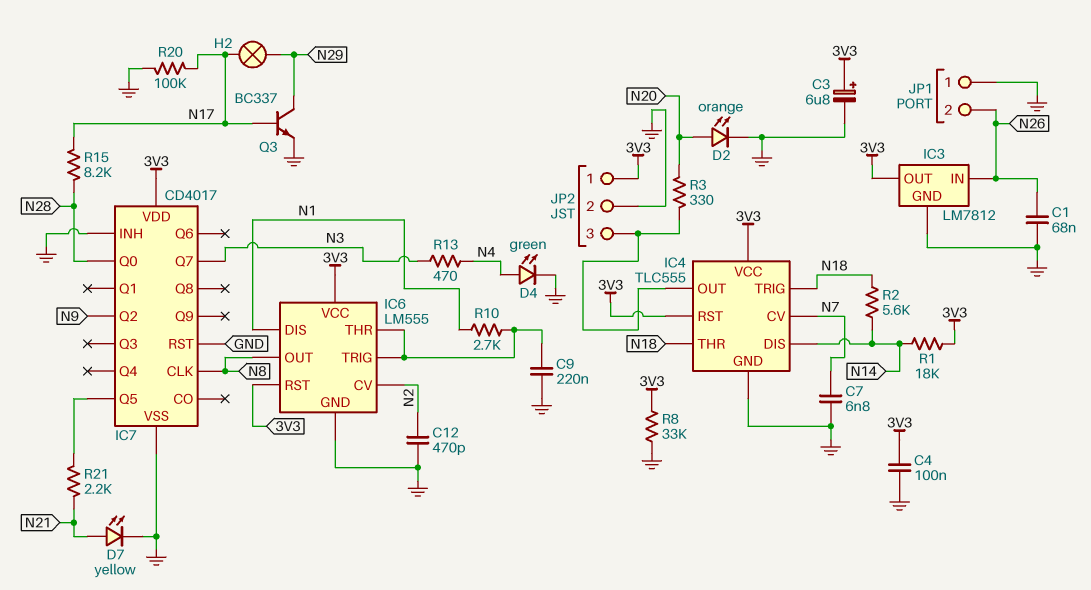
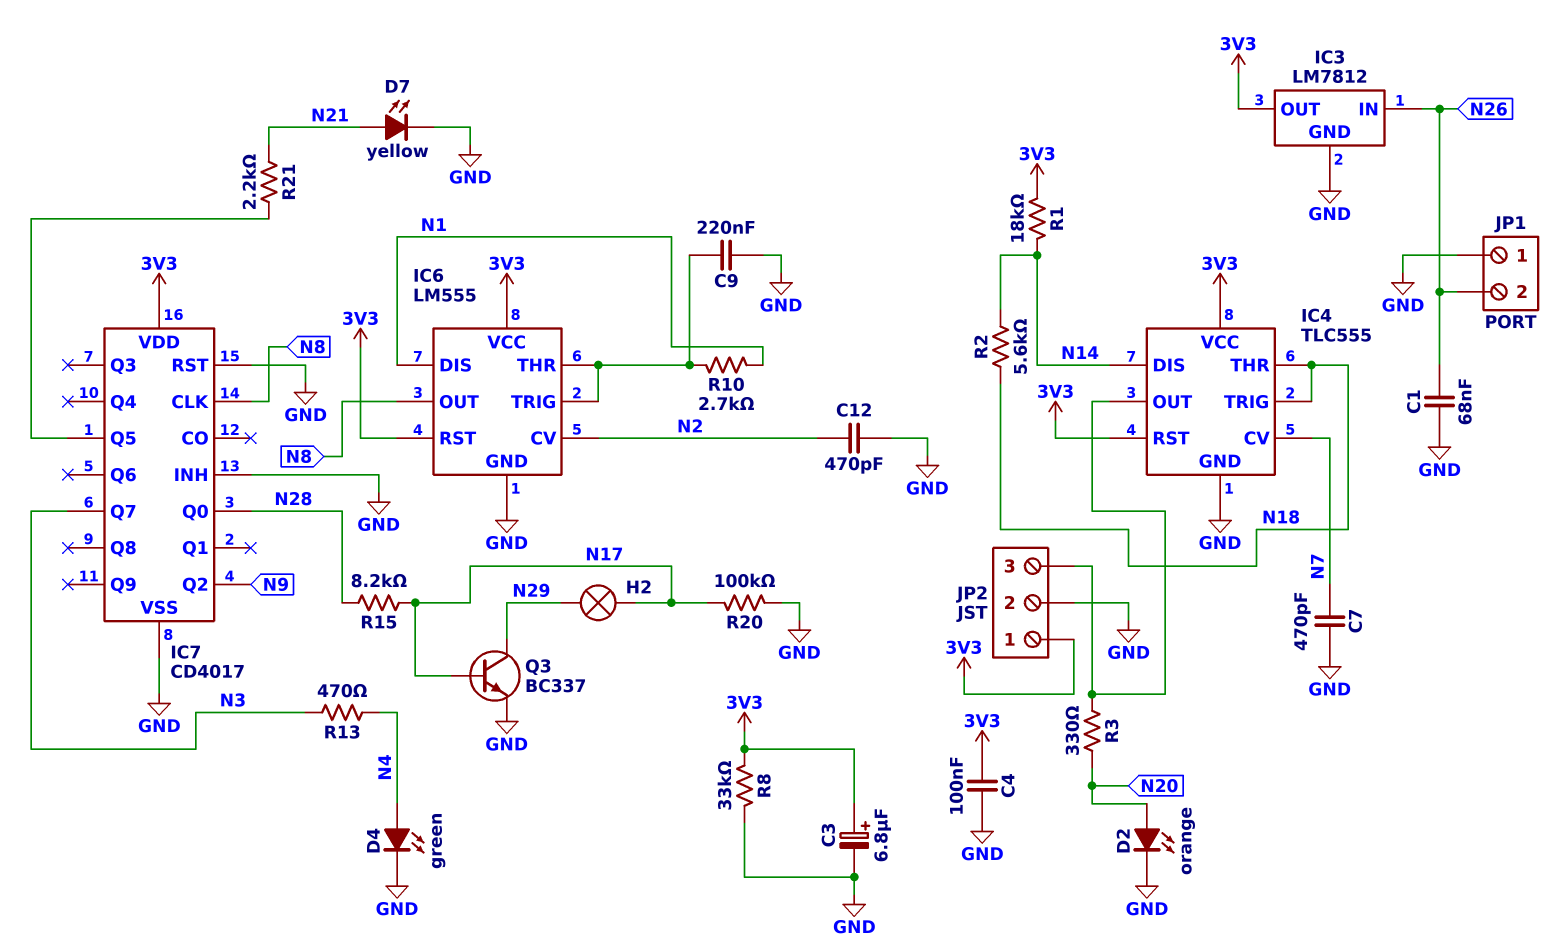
C7: 6.8nF (GND, N7) -> 470pF (GND, N7)

